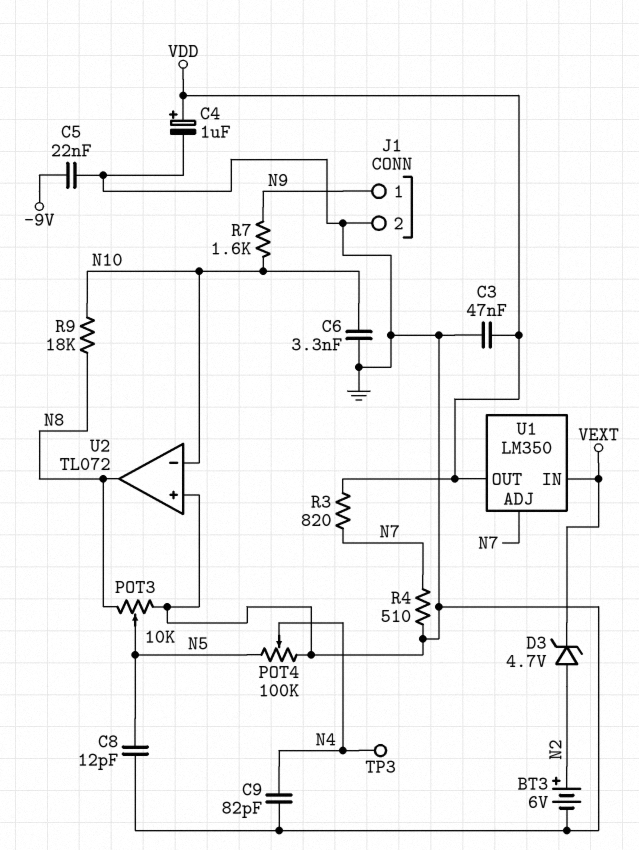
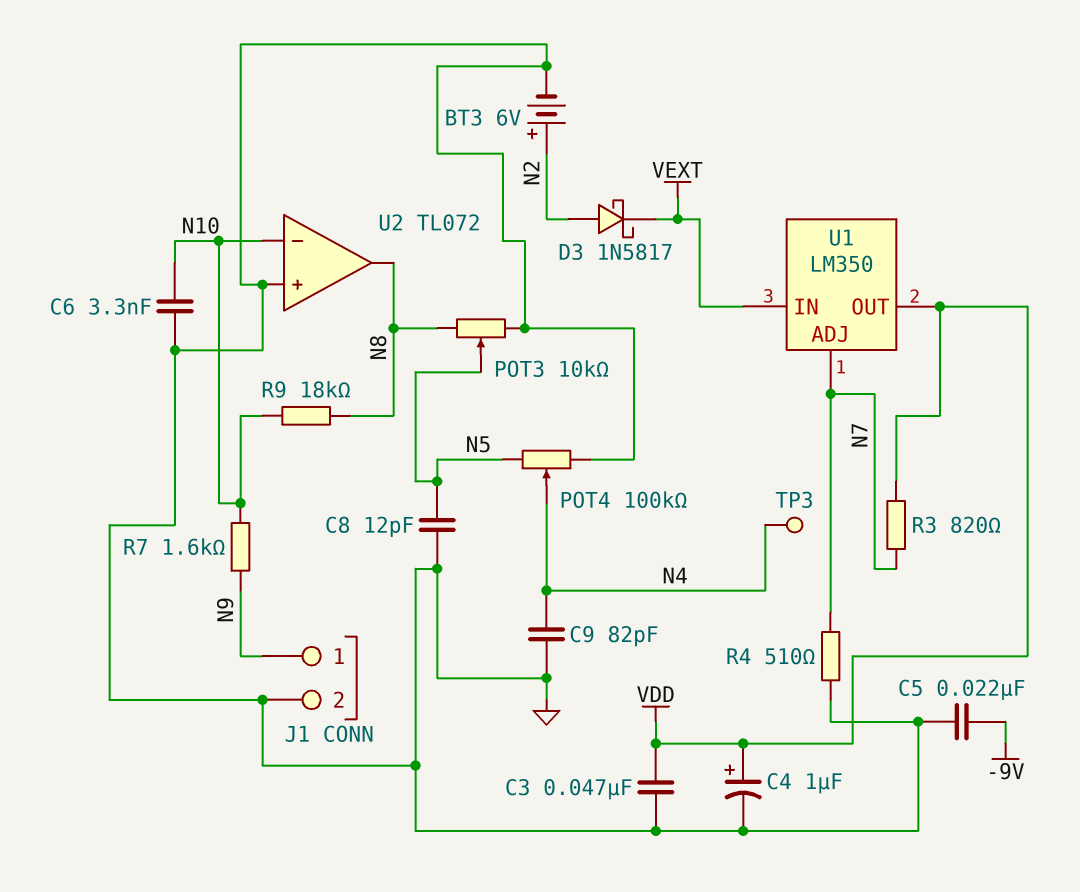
D3: zener 4.7V (A N2, K VEXT) -> schottky 1N5817 (A N2, K VEXT)

